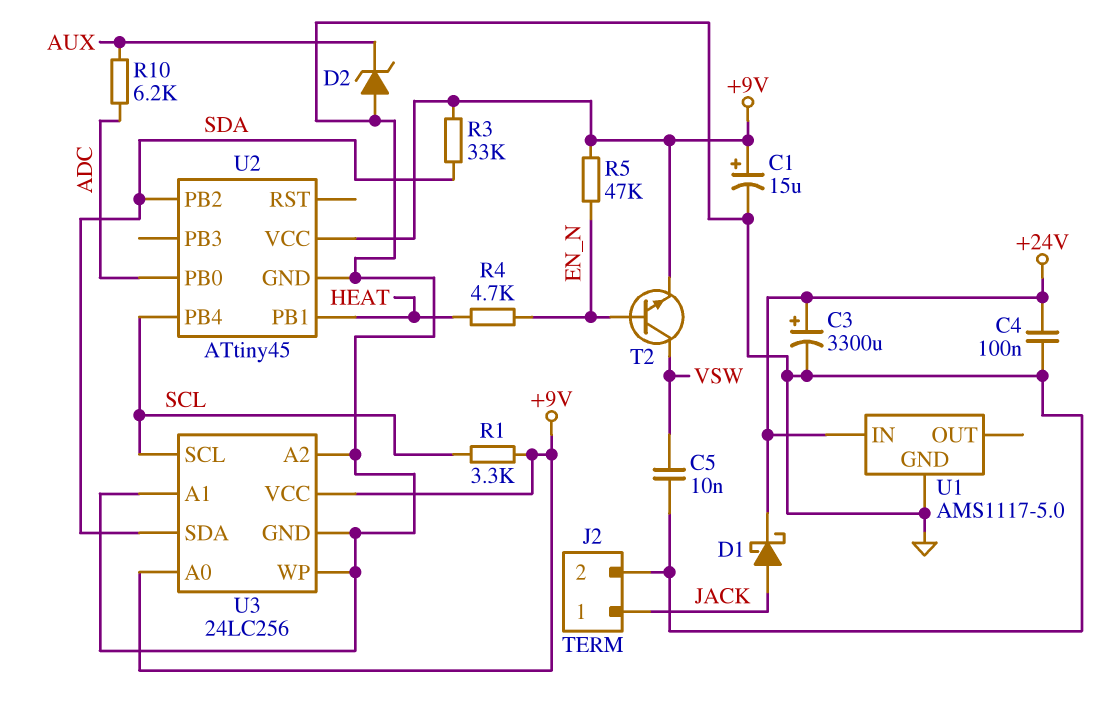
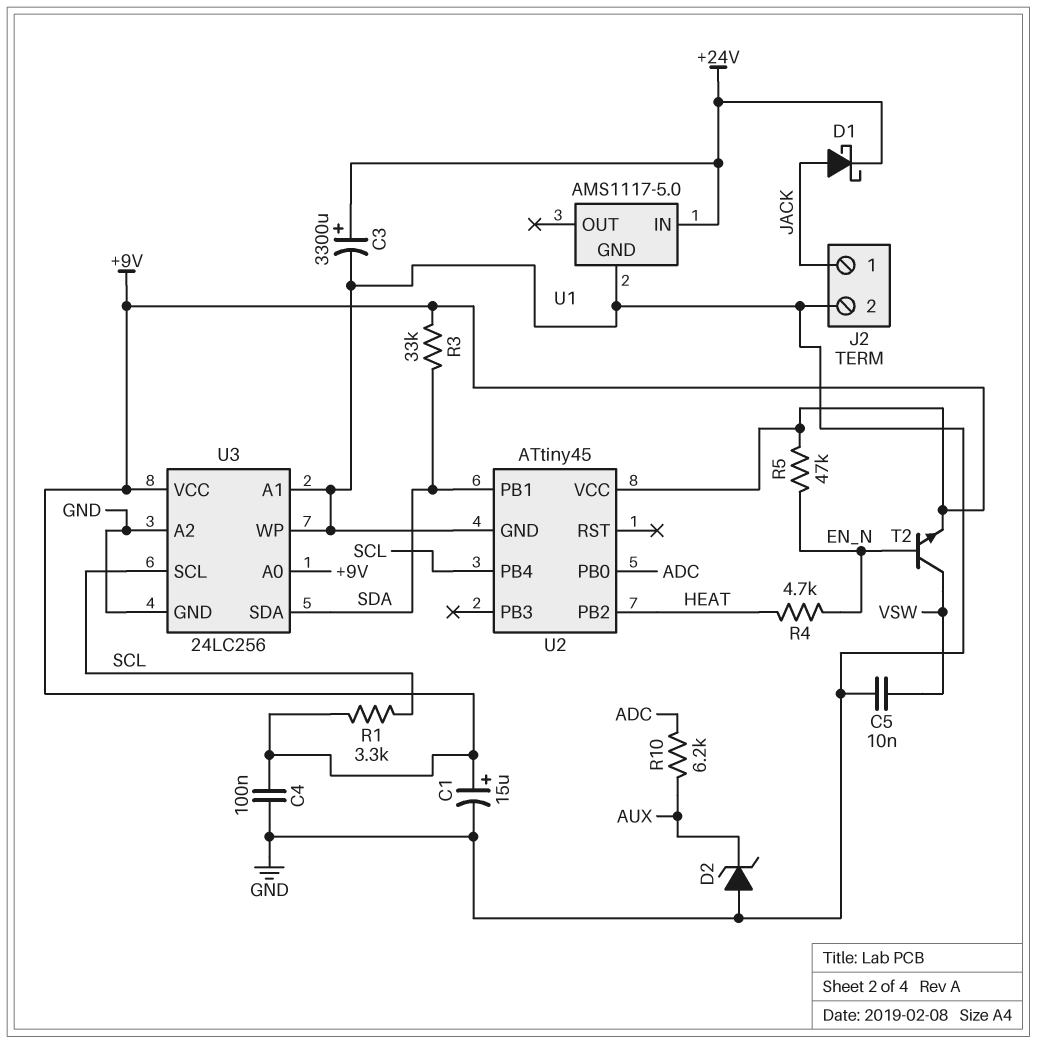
C4: 100nF (+24V, GND) -> 100nF (+9V, GND)
U2 pin PB1: HEAT -> SDA
U2 pin PB2: SDA -> HEAT

